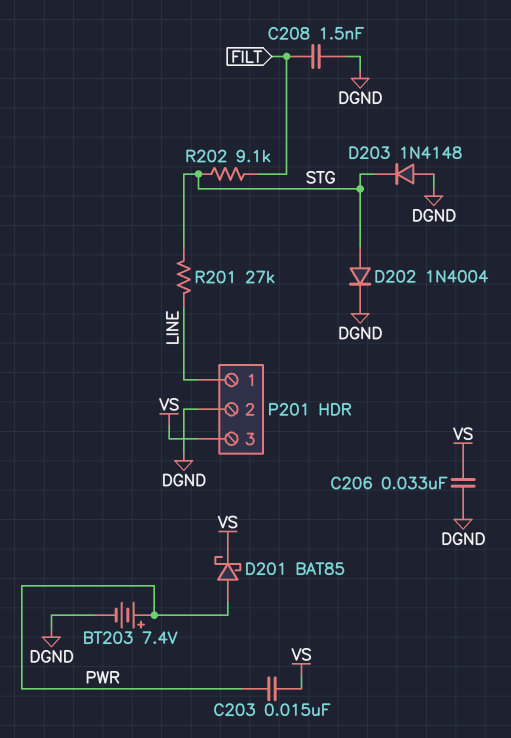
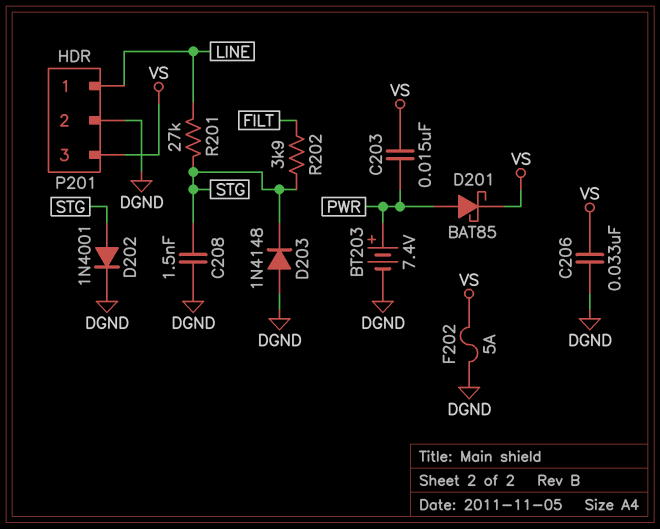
C208: 1.5nF (DGND, FILT) -> 1.5nF (DGND, STG)
D202: diode 1N4004 (A STG, K DGND) -> diode 1N4001 (A STG, K DGND)
F202: none -> 5A (DGND, VS)
R202: 9.1k (FILT, STG) -> 3.9k (FILT, STG)

